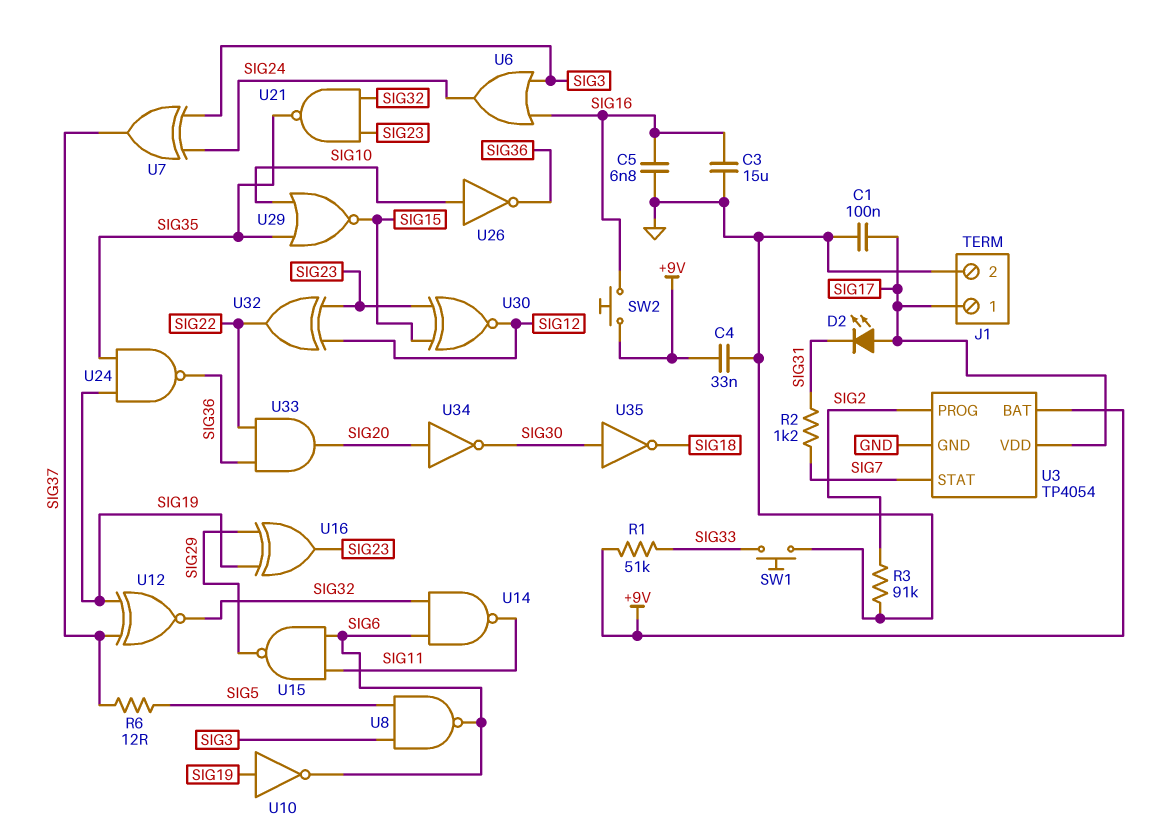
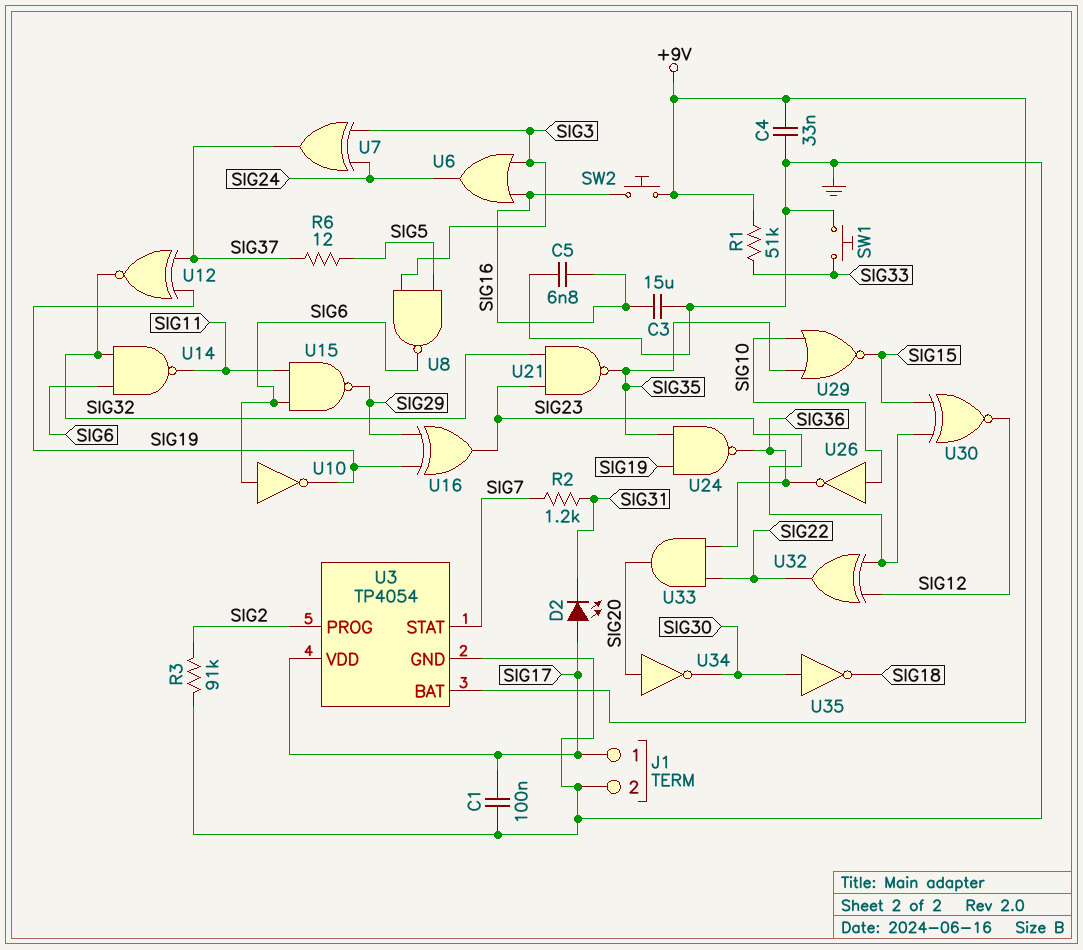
U10: NOT (in SIG19, out SIG6) -> NOT (in SIG6, out SIG19)

